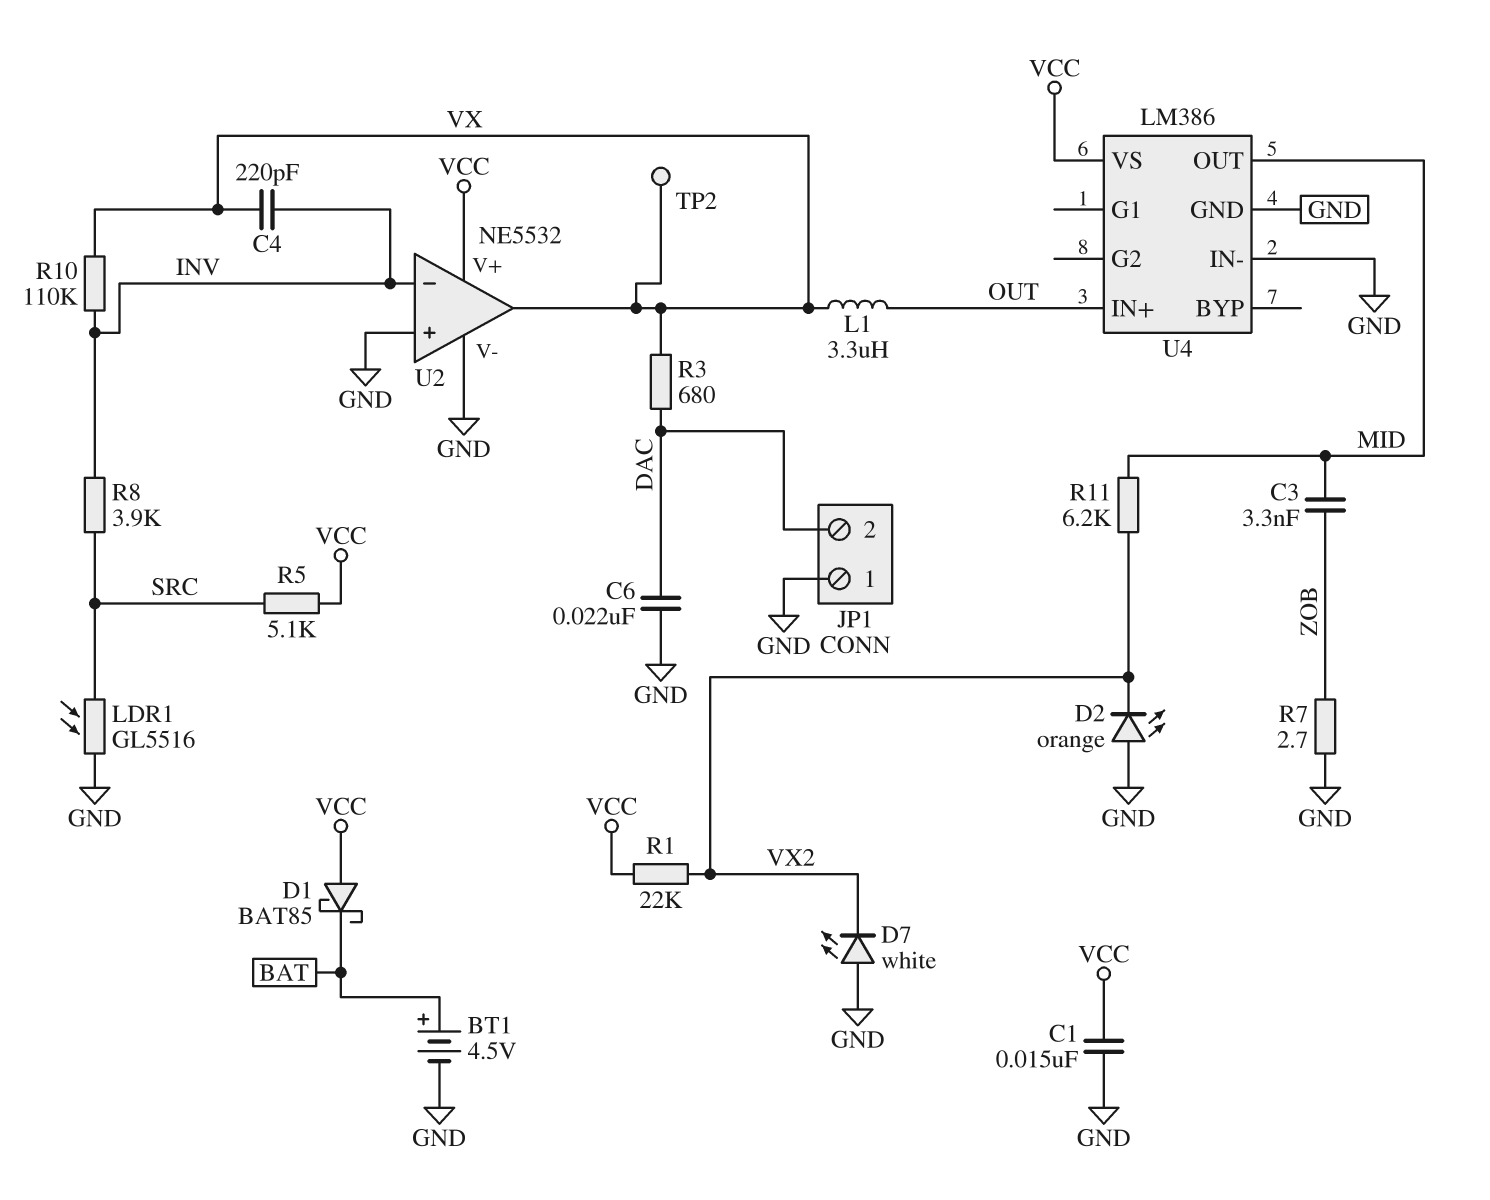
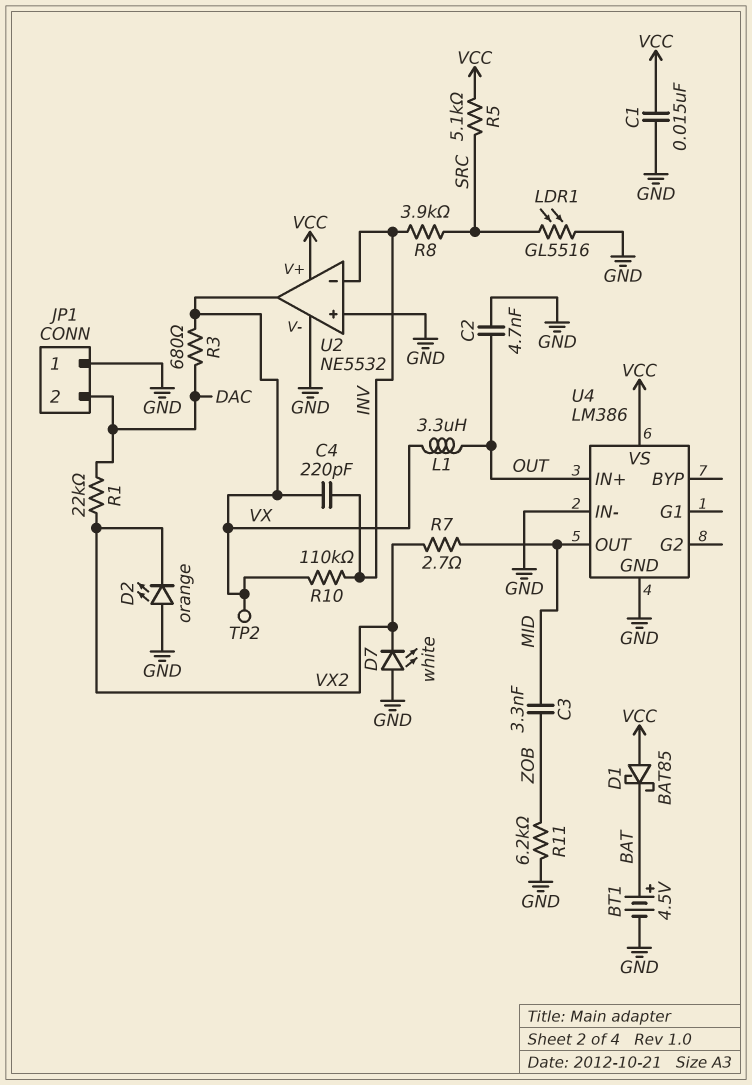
C2: none -> 4.7nF (GND, OUT)
C6: 22nF (DAC, GND) -> none
R1: 22k (VCC, VX2) -> 22k (DAC, VX2)
R7: 2.7 (GND, ZOB) -> 2.7 (MID, VX2)
R11: 6.2k (MID, VX2) -> 6.2k (GND, ZOB)

